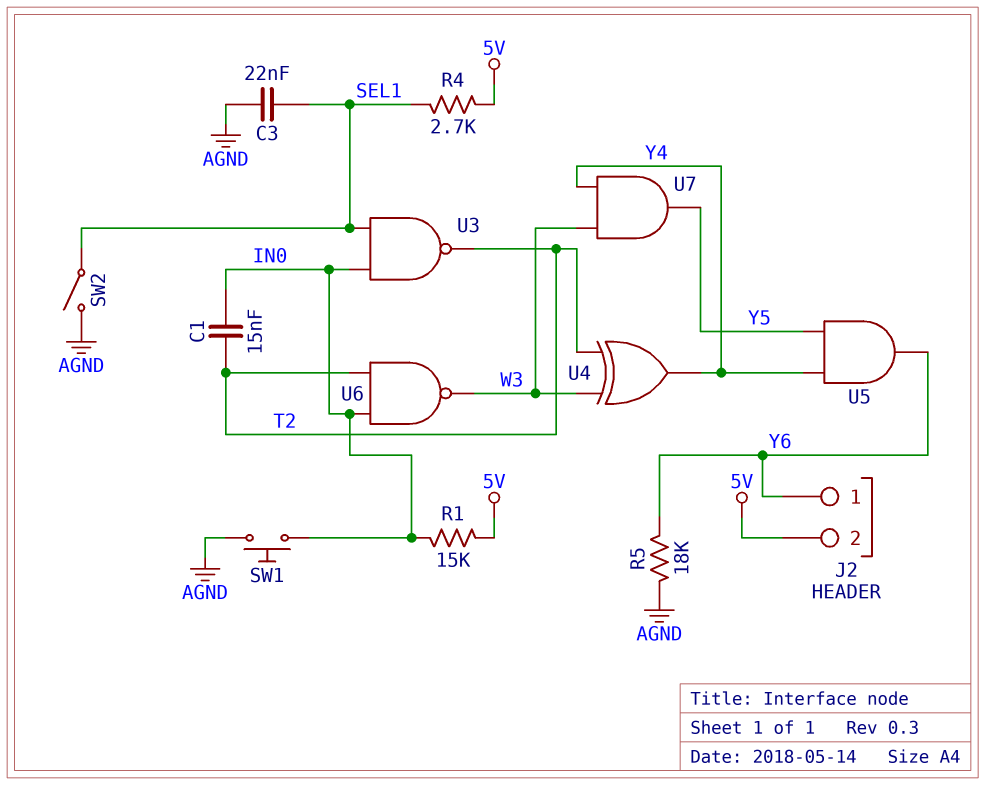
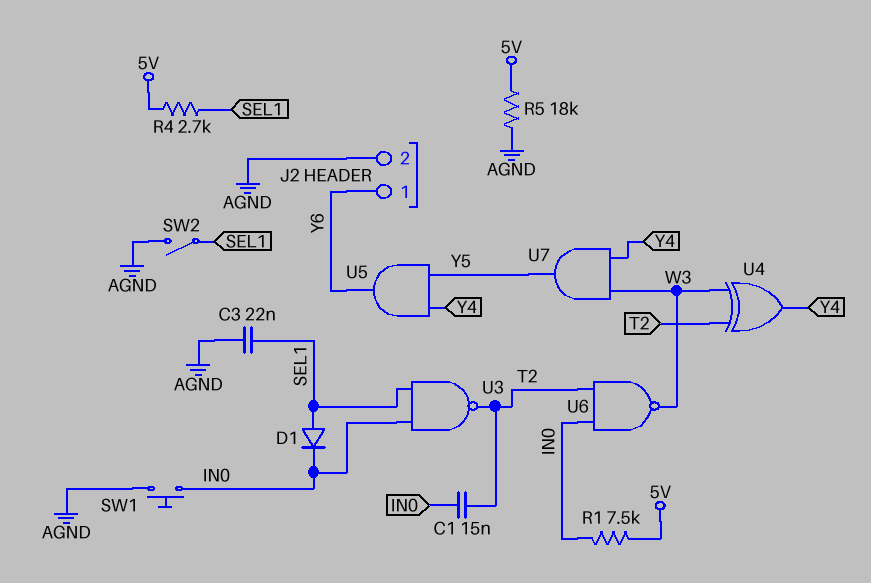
D1: none -> diode (A SEL1, K IN0)
J2 pin 2: 5V -> AGND
R1: 15k (5V, IN0) -> 7.5k (5V, IN0)
R5: 18k (AGND, Y6) -> 18k (5V, AGND)

